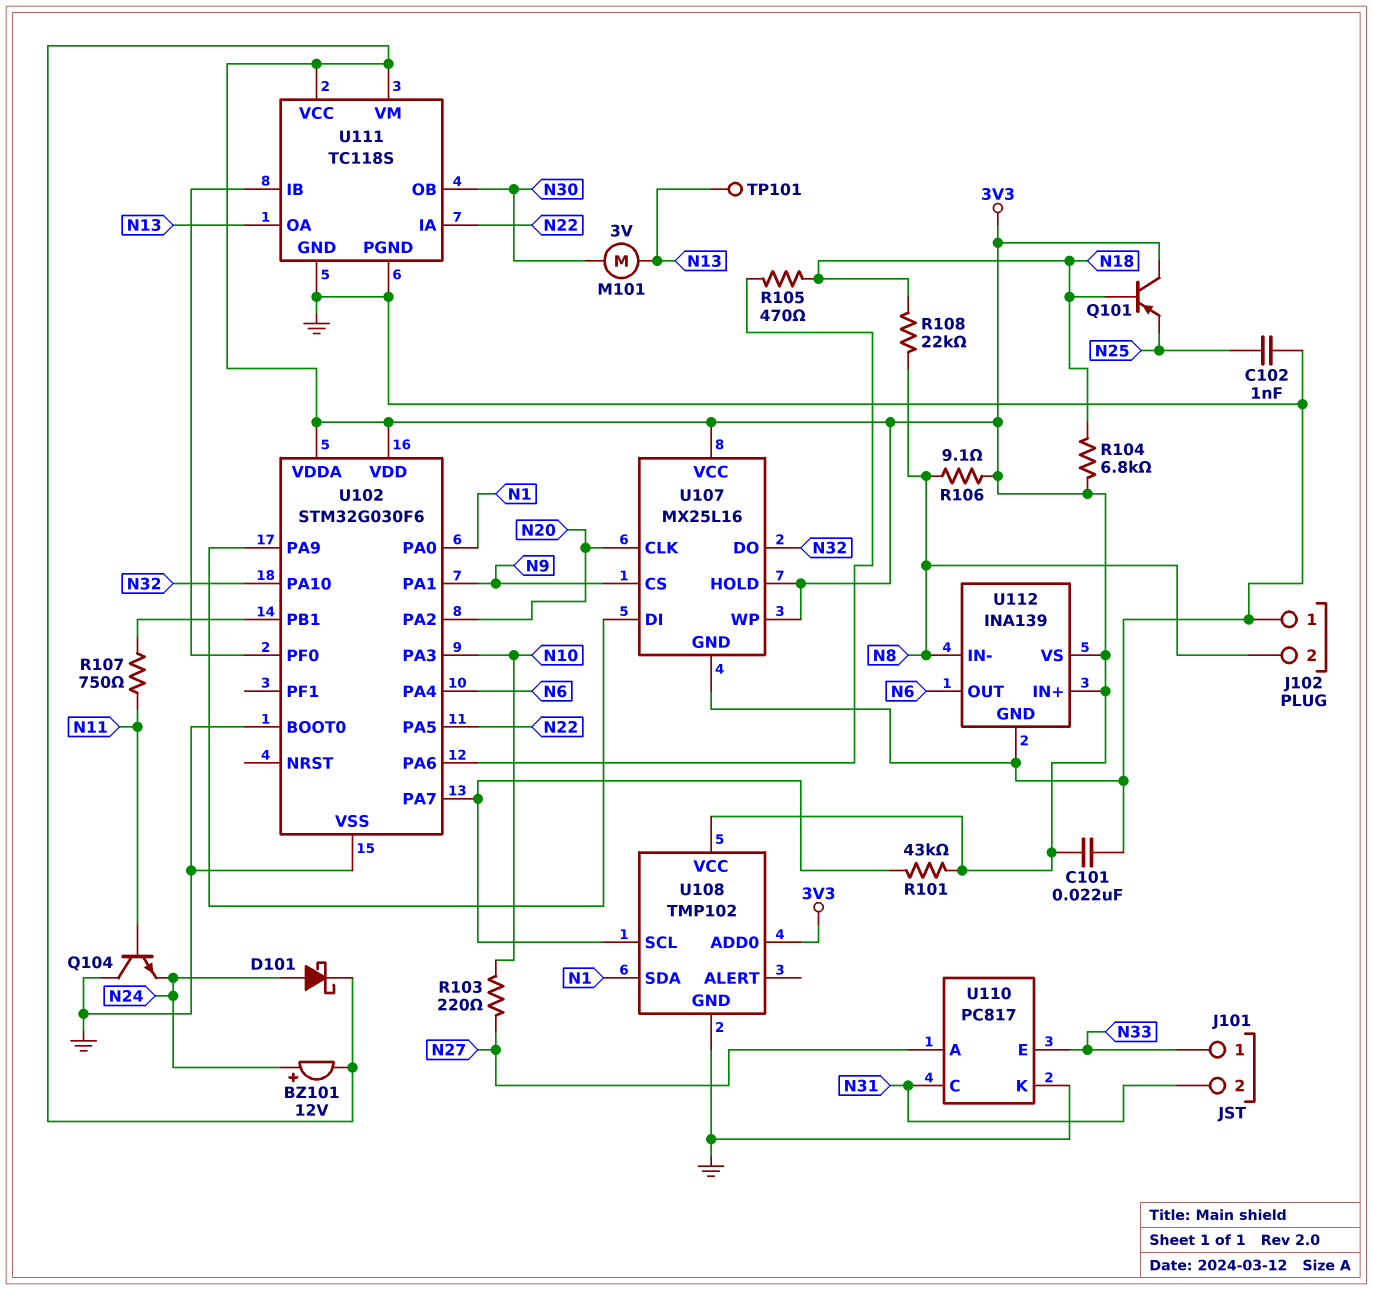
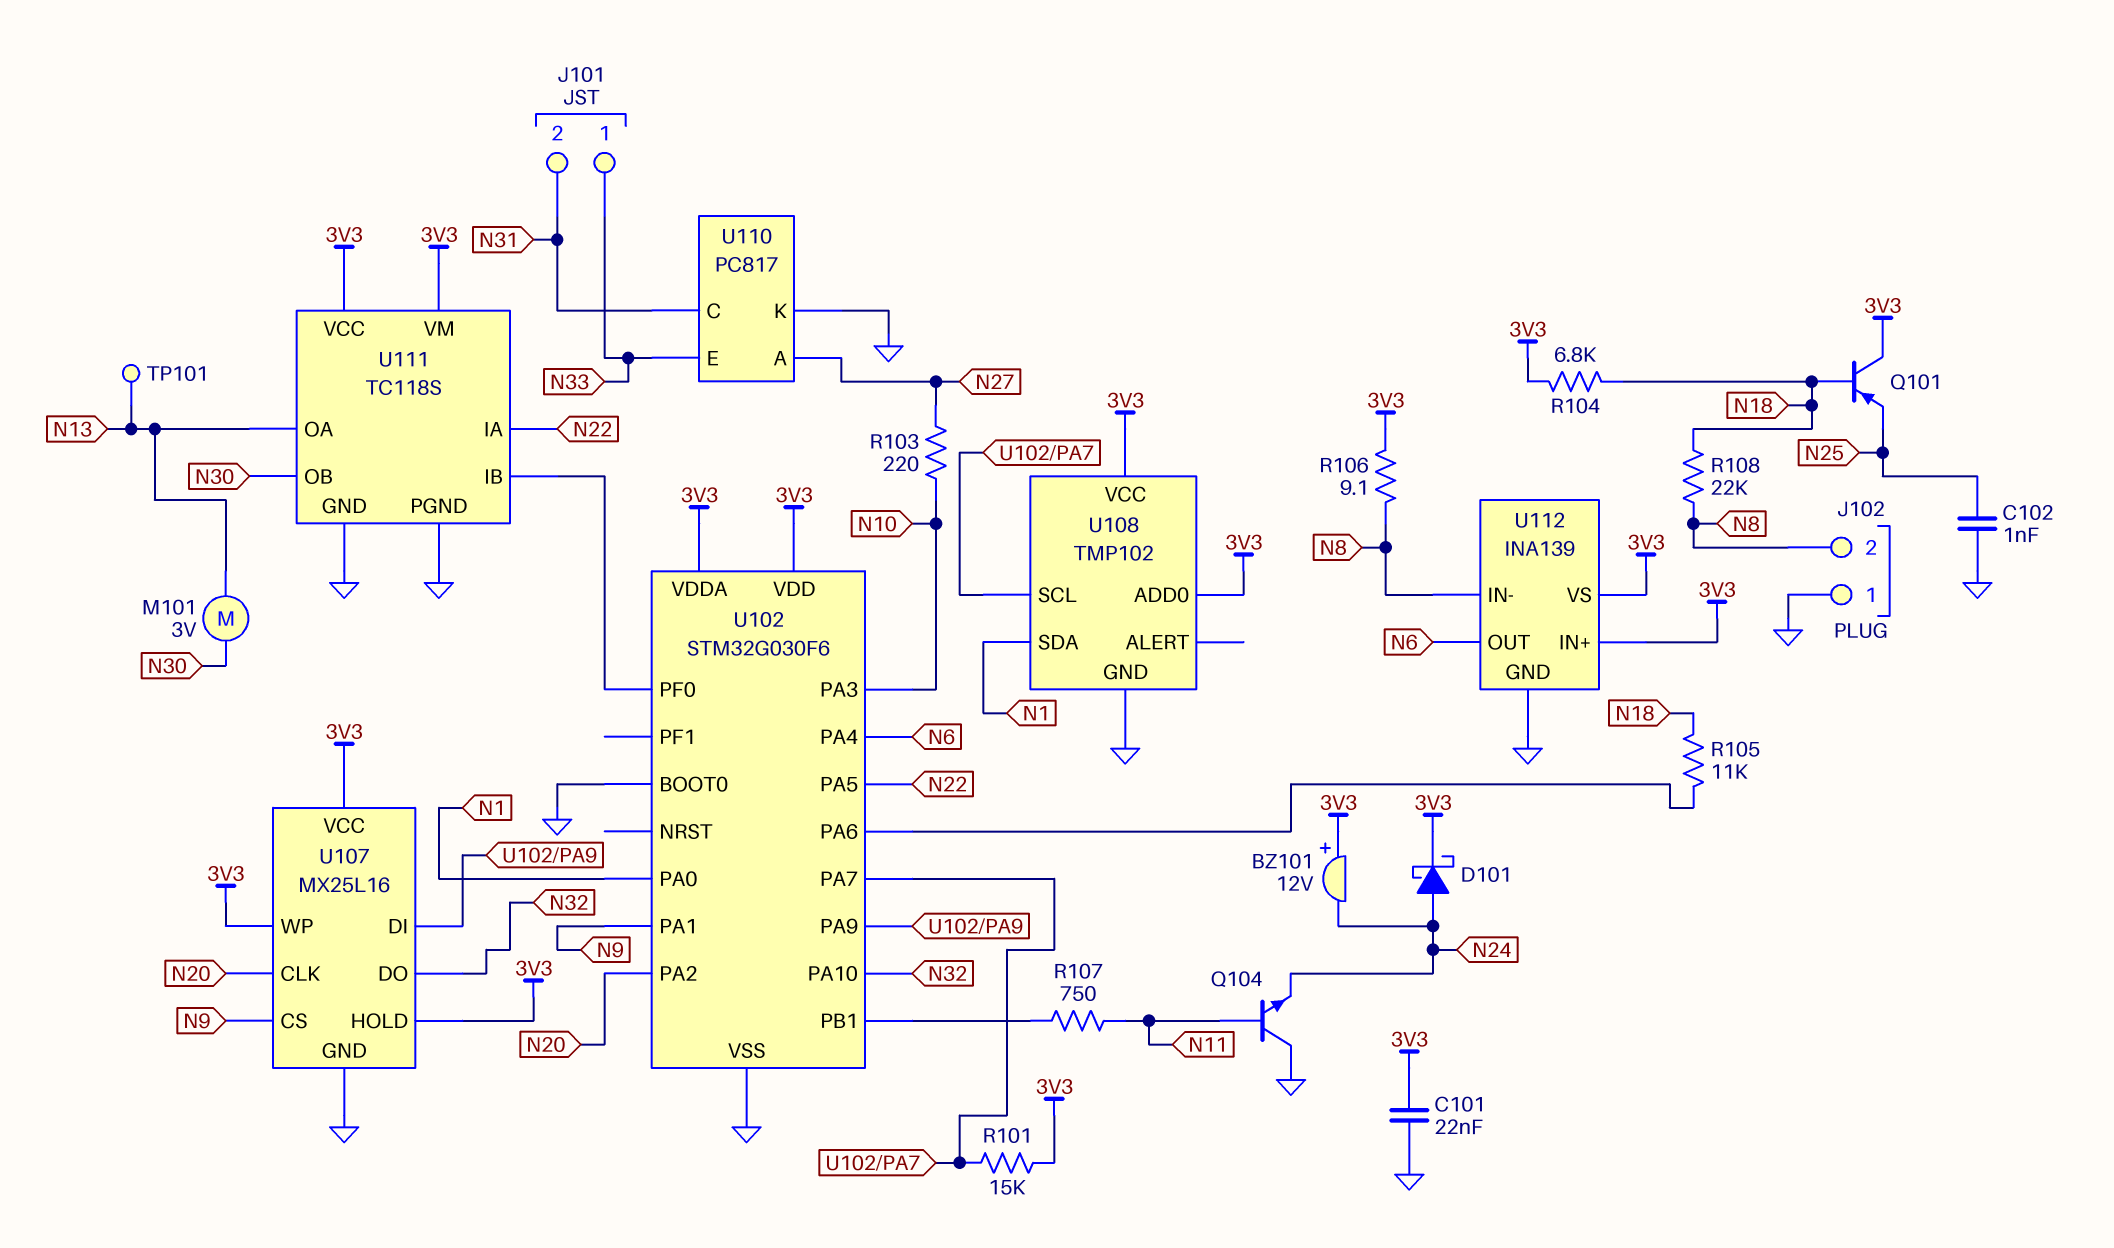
BZ101: buzzer 12V (plus N24, minus 3V3) -> buzzer 12V (plus 3V3, minus N24)
R101: 43k (3V3, U102/PA7) -> 15k (3V3, U102/PA7)
R105: 470 (N18, U102/PA6) -> 11k (N18, U102/PA6)

